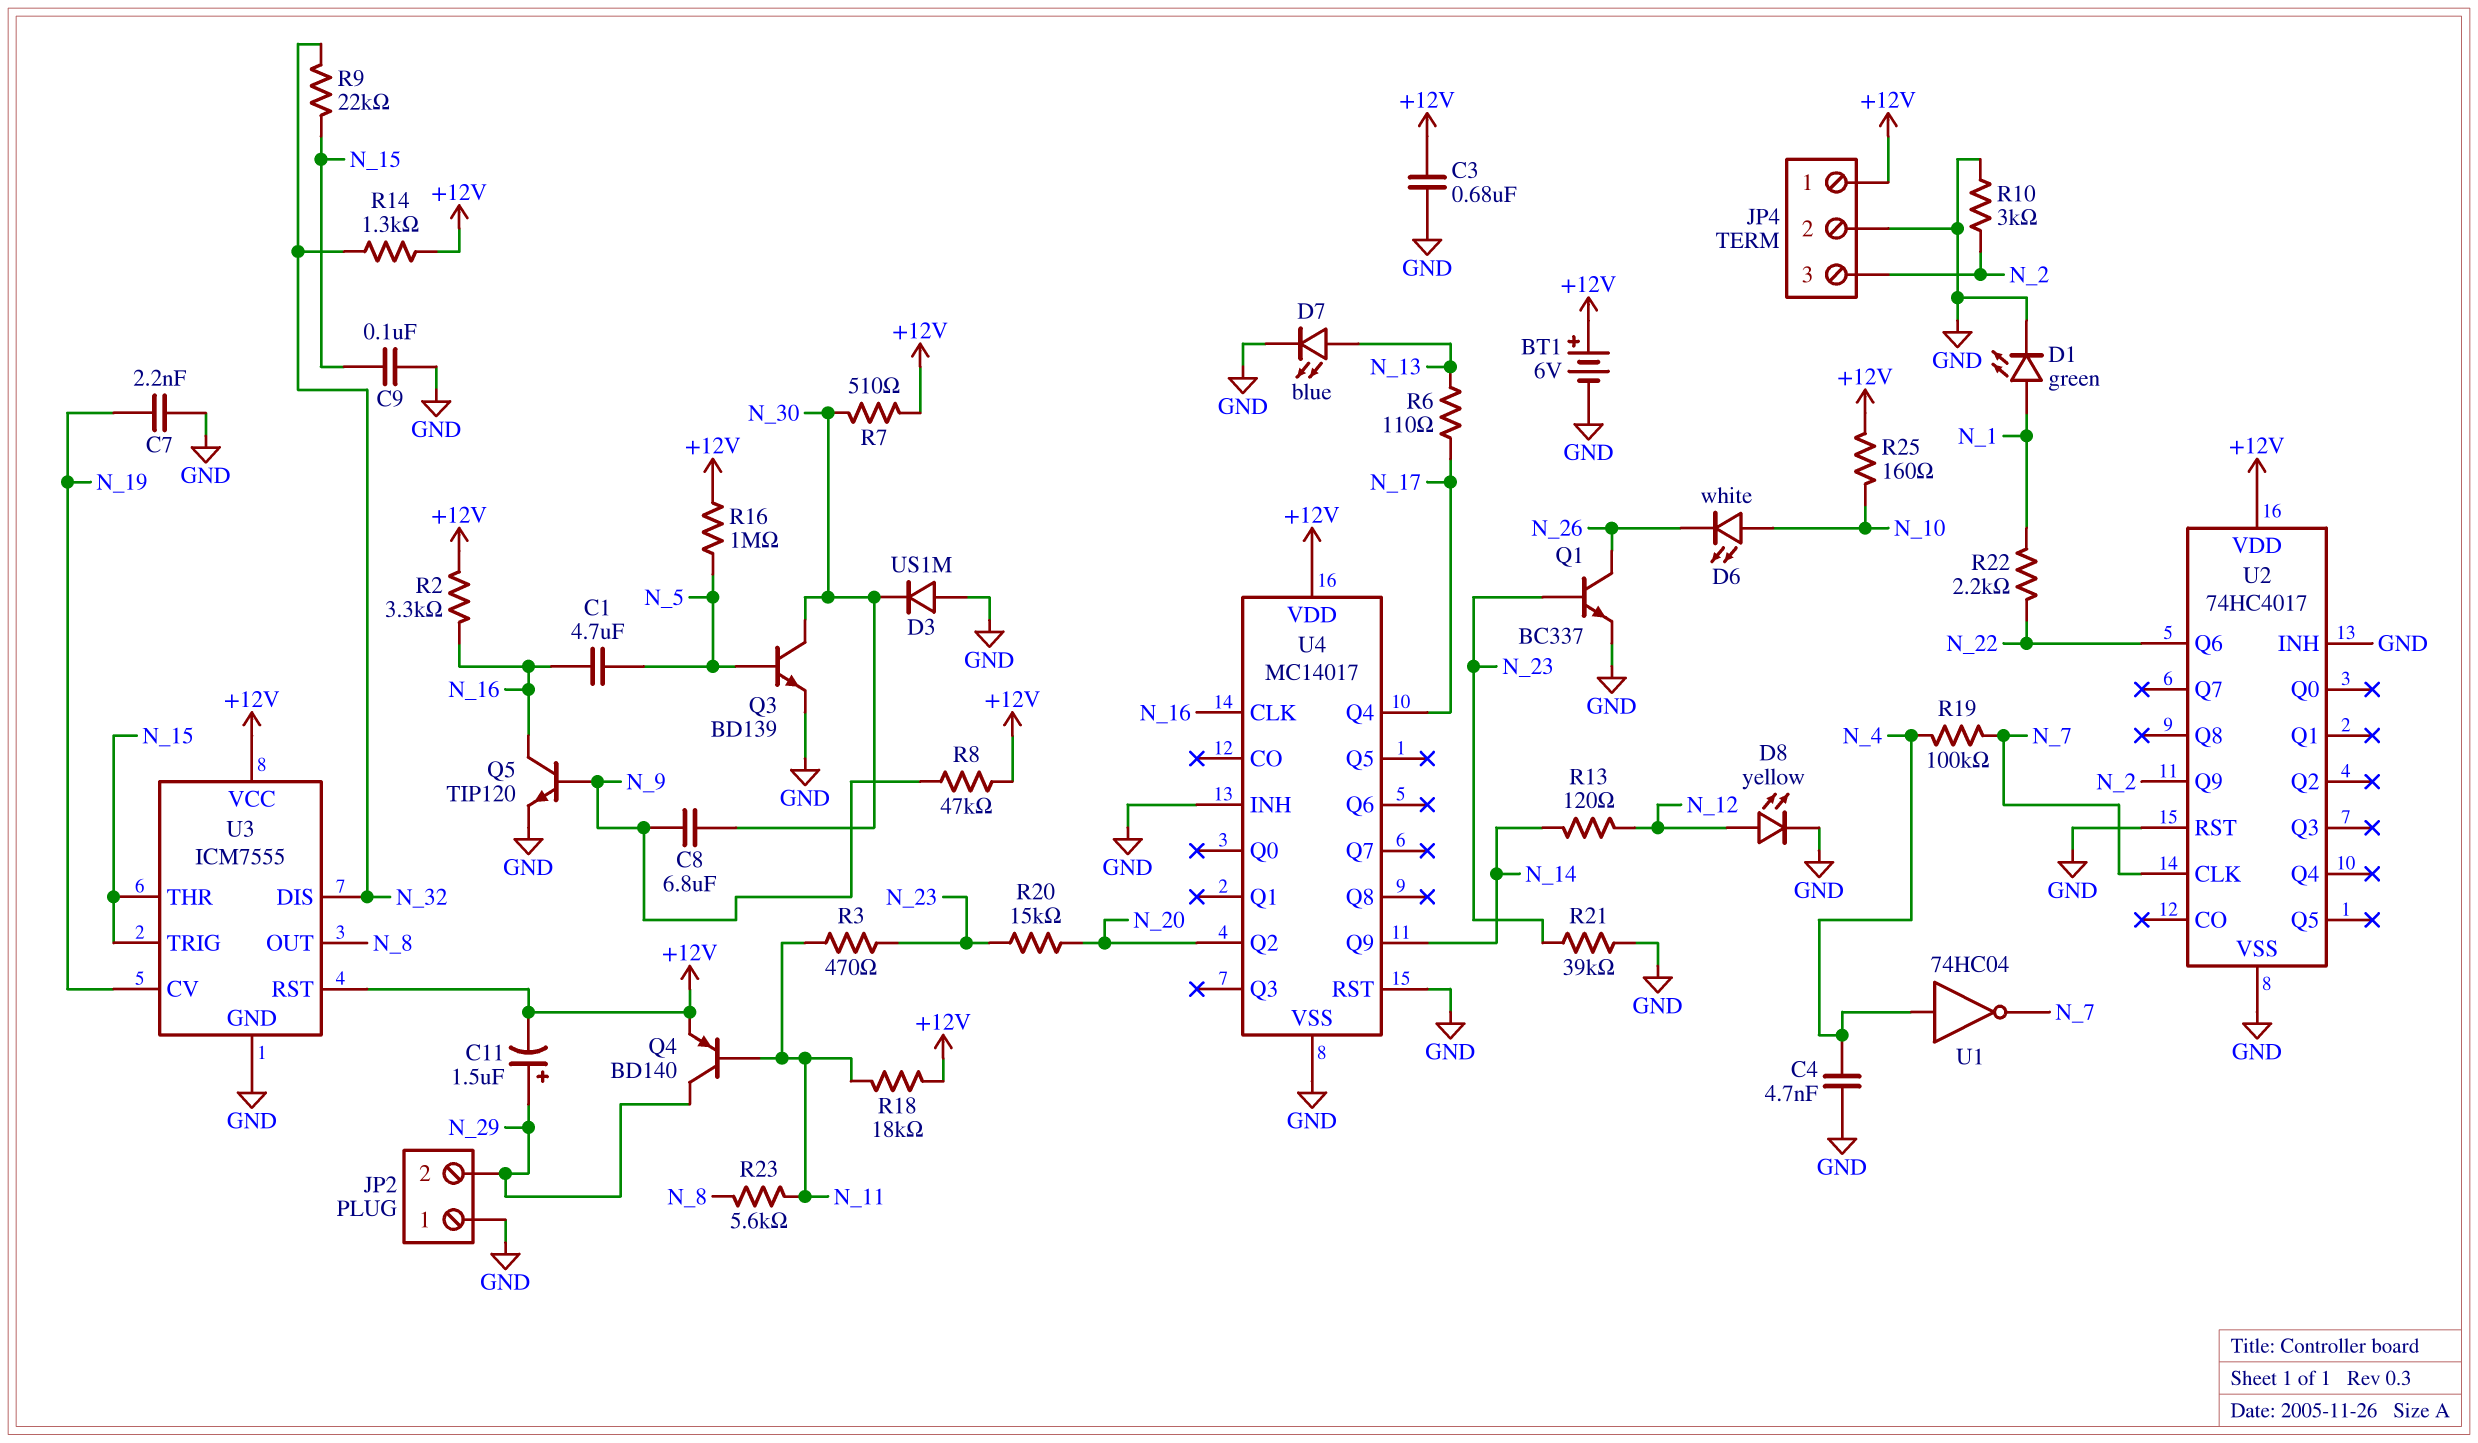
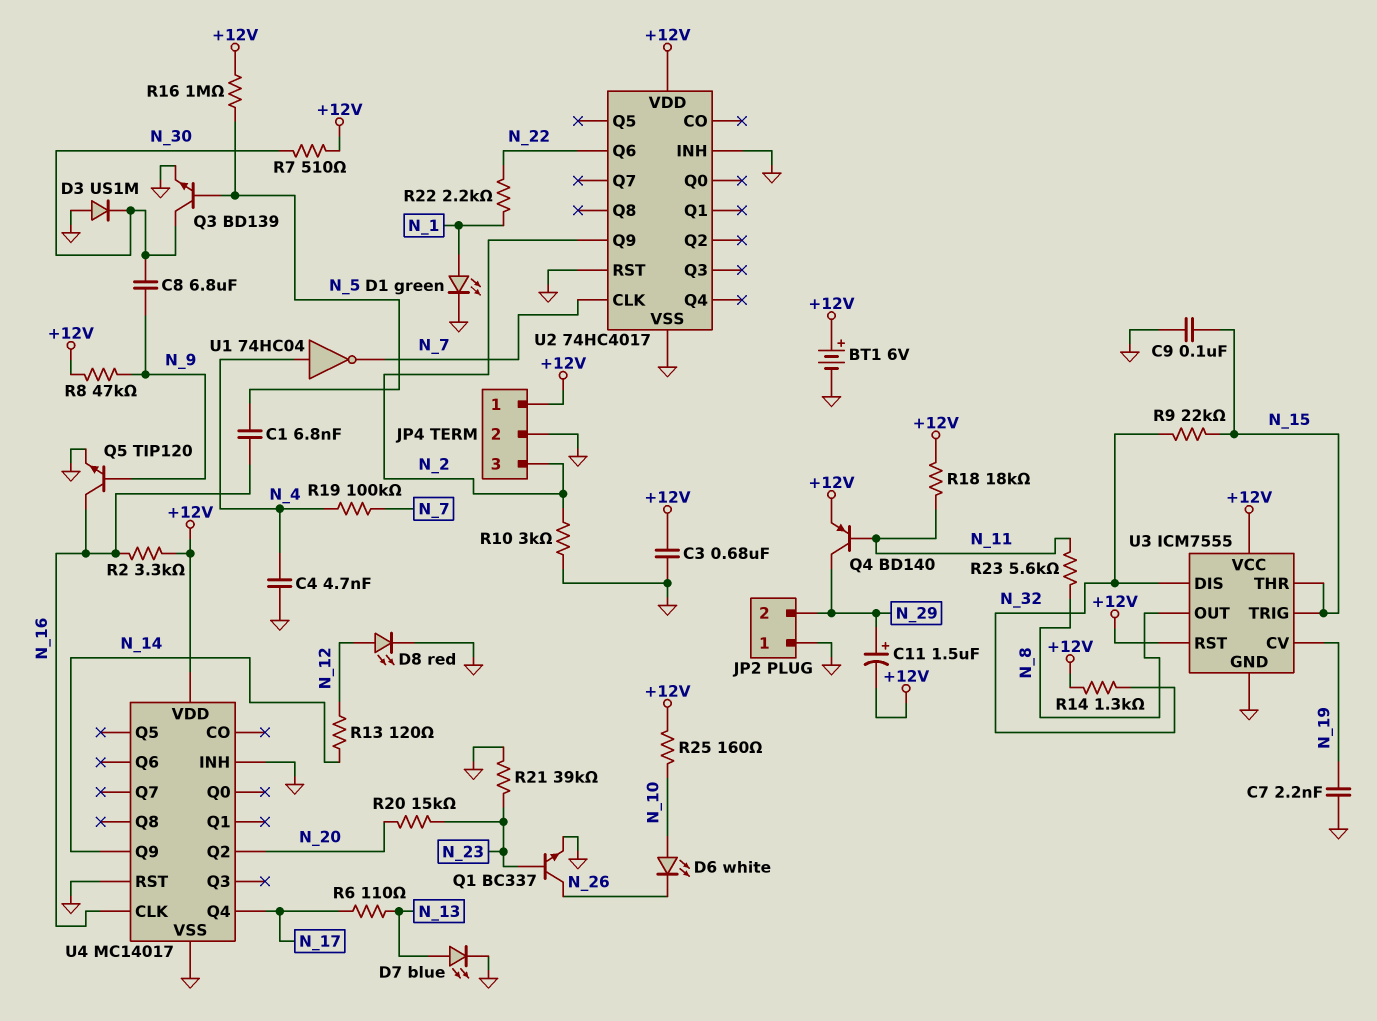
C1: 4.7uF (N_5, N_16) -> 6.8nF (N_5, N_16)
D8: LED yellow (A N_12, K GND) -> LED red (A N_12, K GND)
R3: 470 (N_11, N_23) -> none

